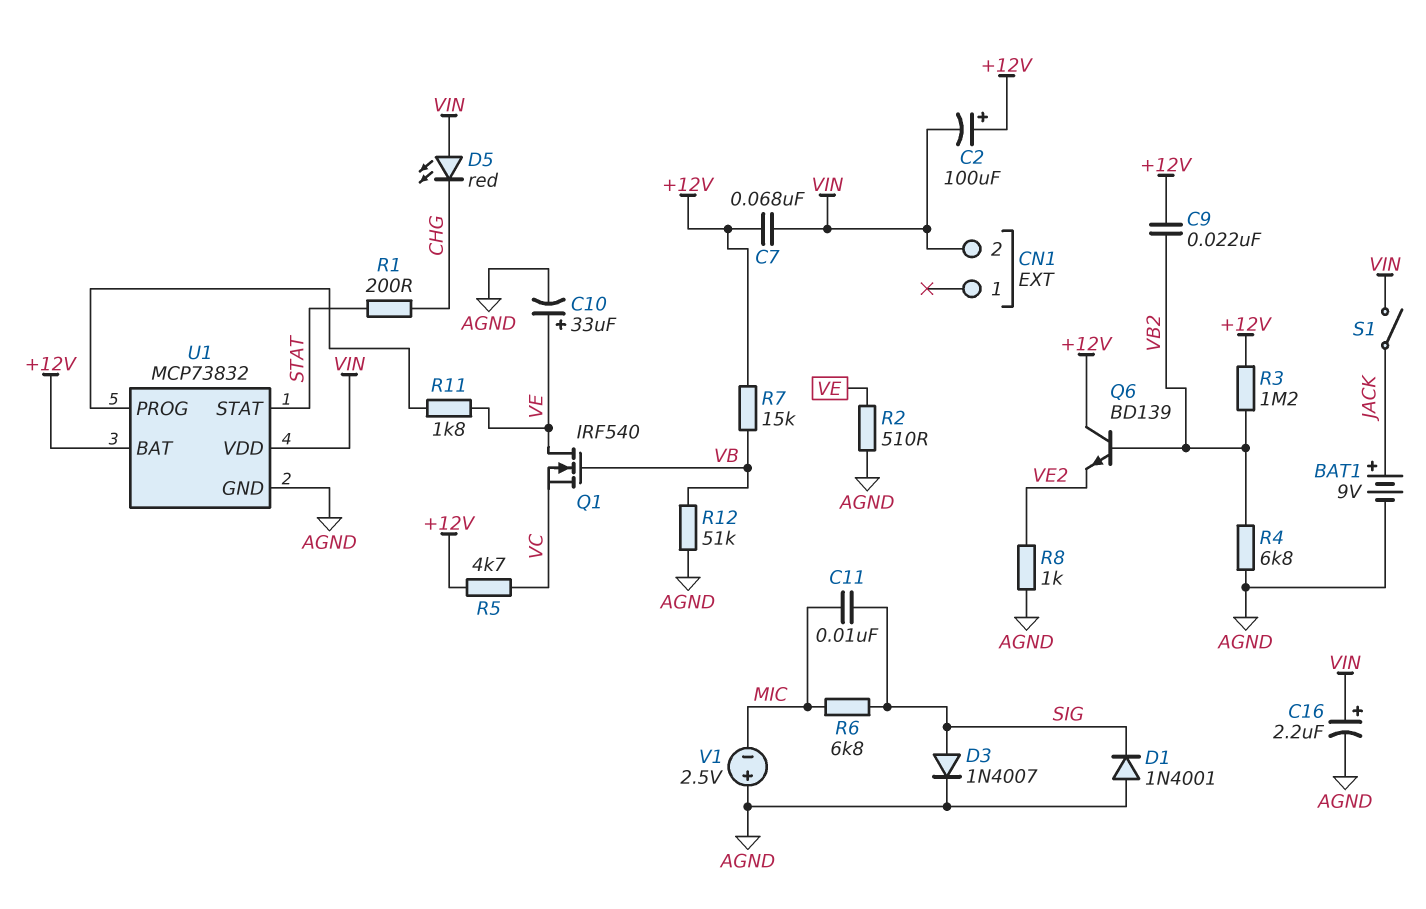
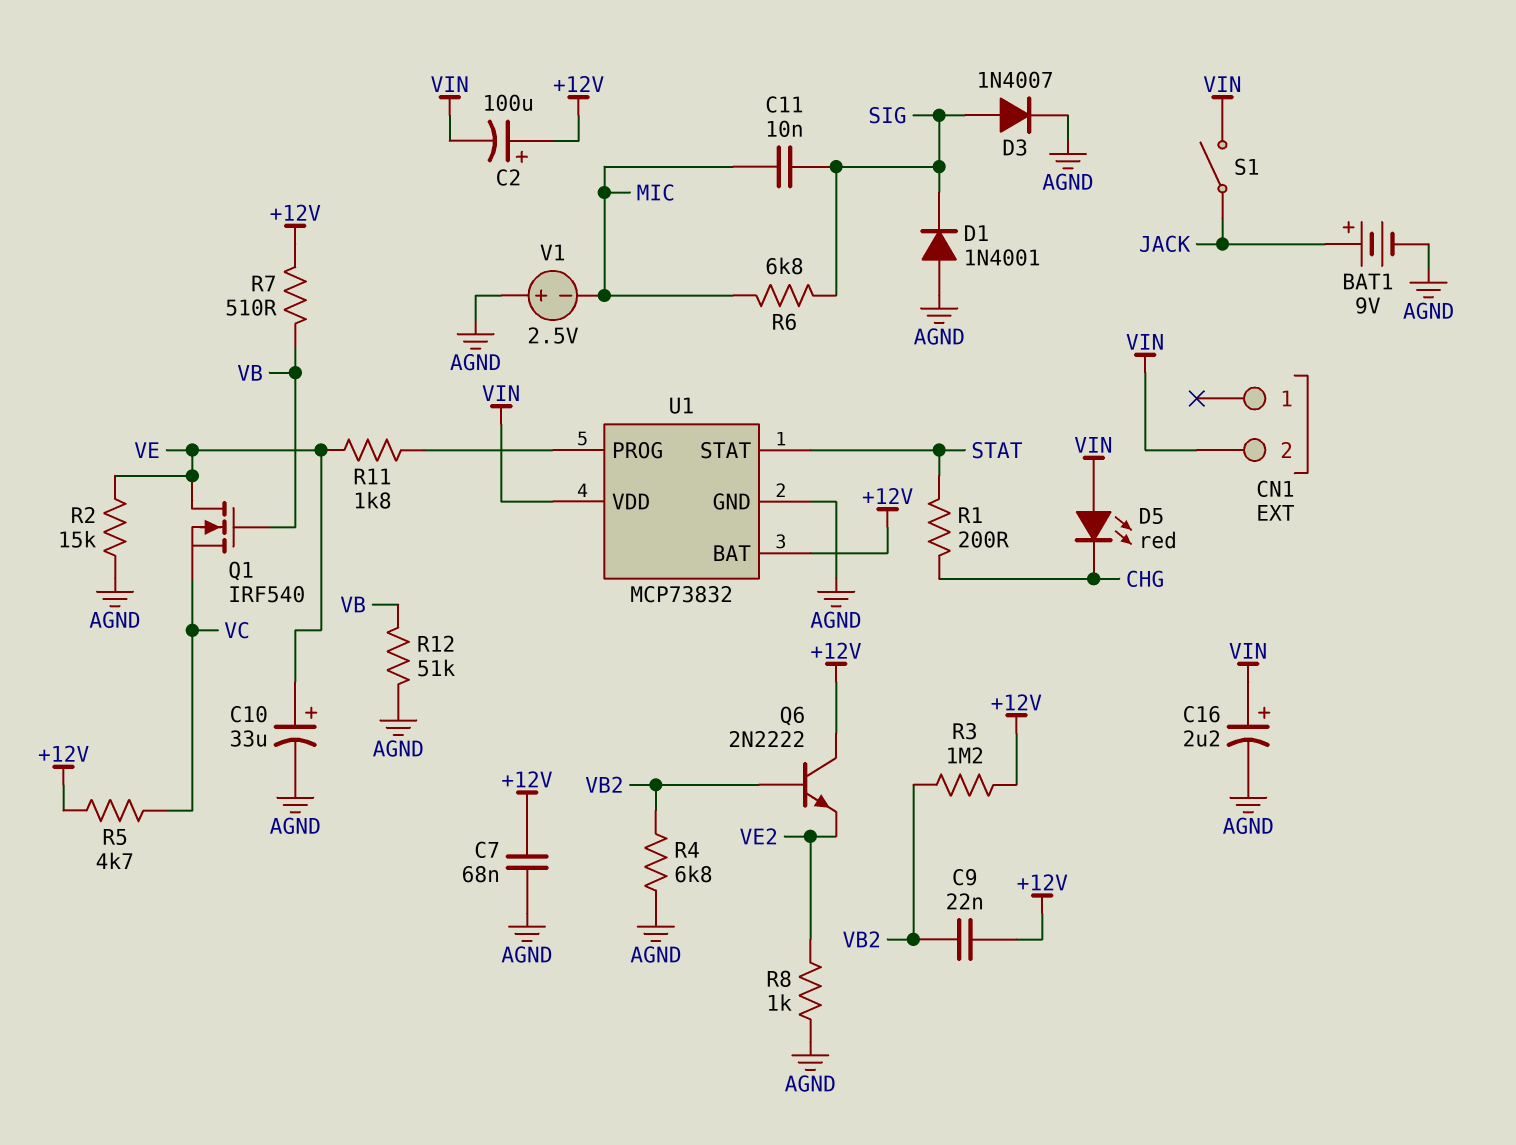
C7: 68nF (+12V, VIN) -> 68nF (+12V, AGND)
Q6: NPN BD139 (B VB2, C +12V, E VE2) -> NPN 2N2222 (B VB2, C +12V, E VE2)
R2: 510 (AGND, VE) -> 15k (AGND, VE)
R7: 15k (+12V, VB) -> 510 (+12V, VB)

